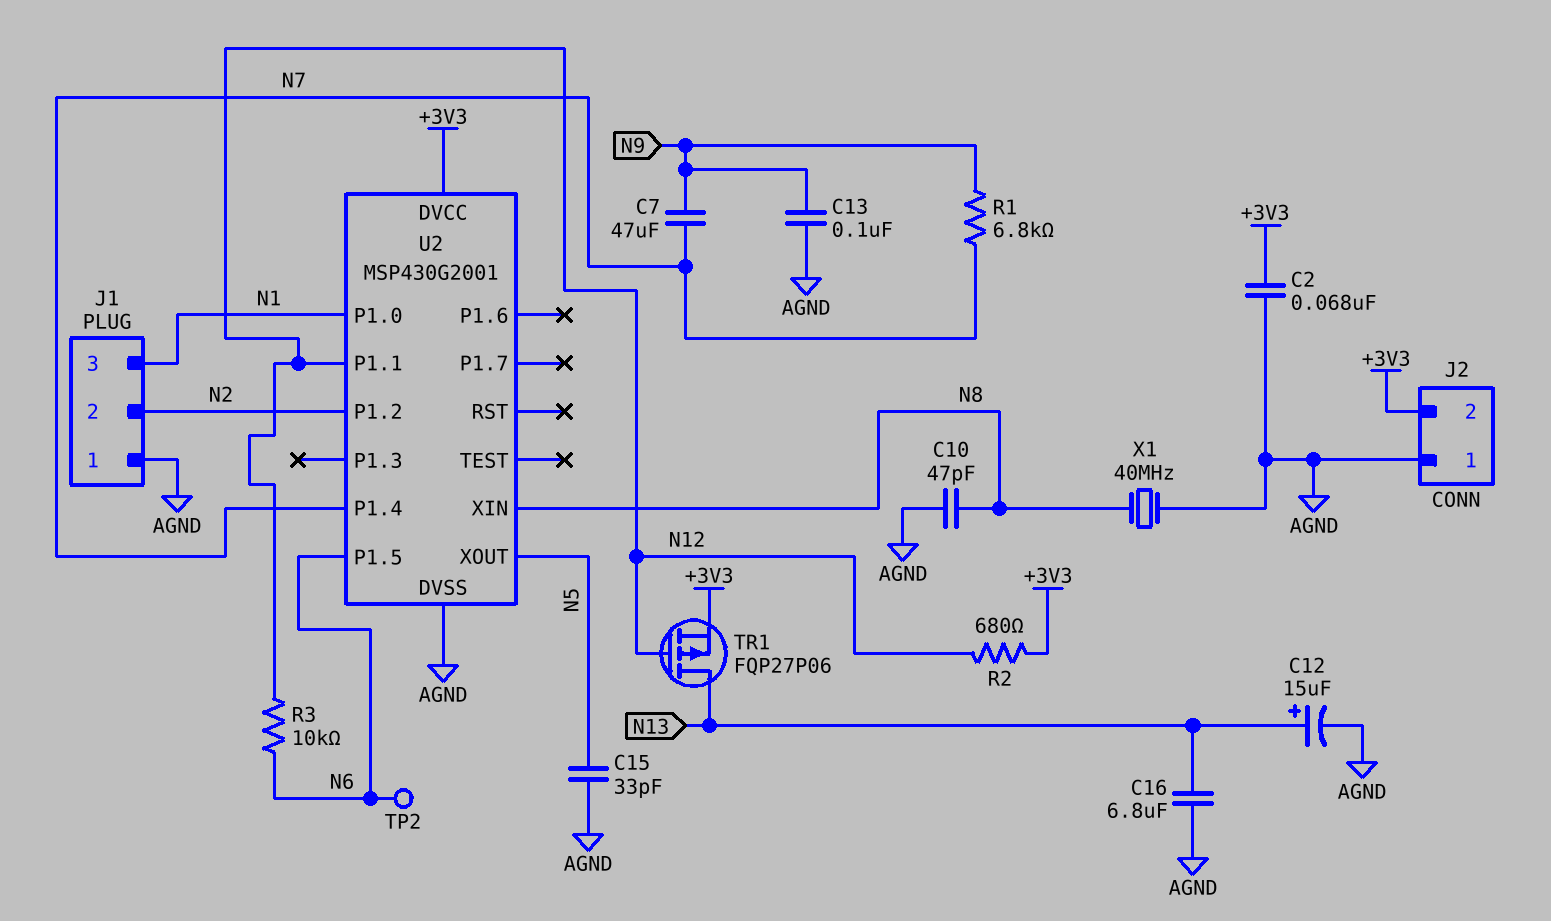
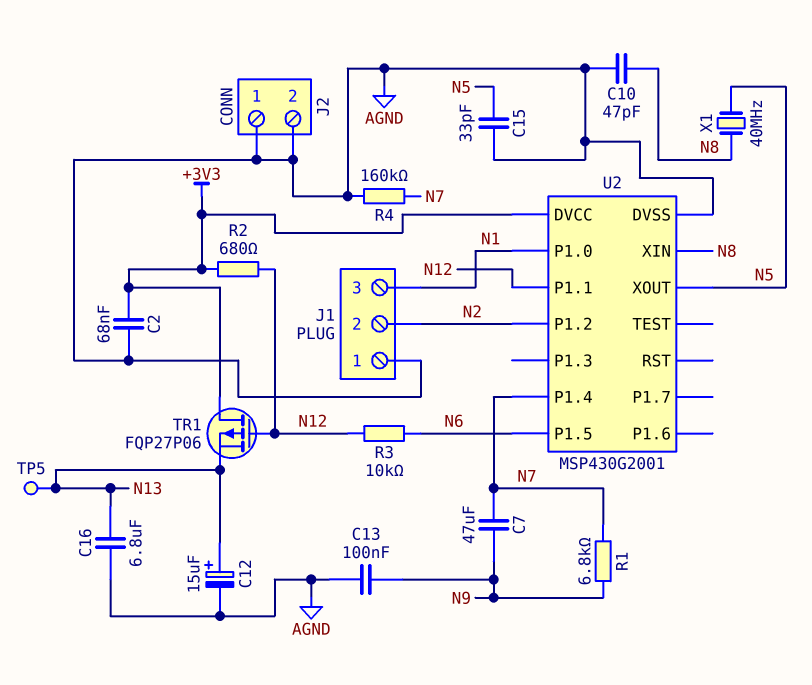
J2 pin 2: +3V3 -> AGND
R4: none -> 160k (AGND, N7)
TP2: test point (N6) -> none
TP5: none -> test point (N13)
TR1: PMOS FQP27P06 (G N12, D N13, S +3V3) -> PMOS FQP27P06 (G N12, D +3V3, S N13)
X1: 40MHz (AGND, N8) -> 40MHz (N5, N8)

